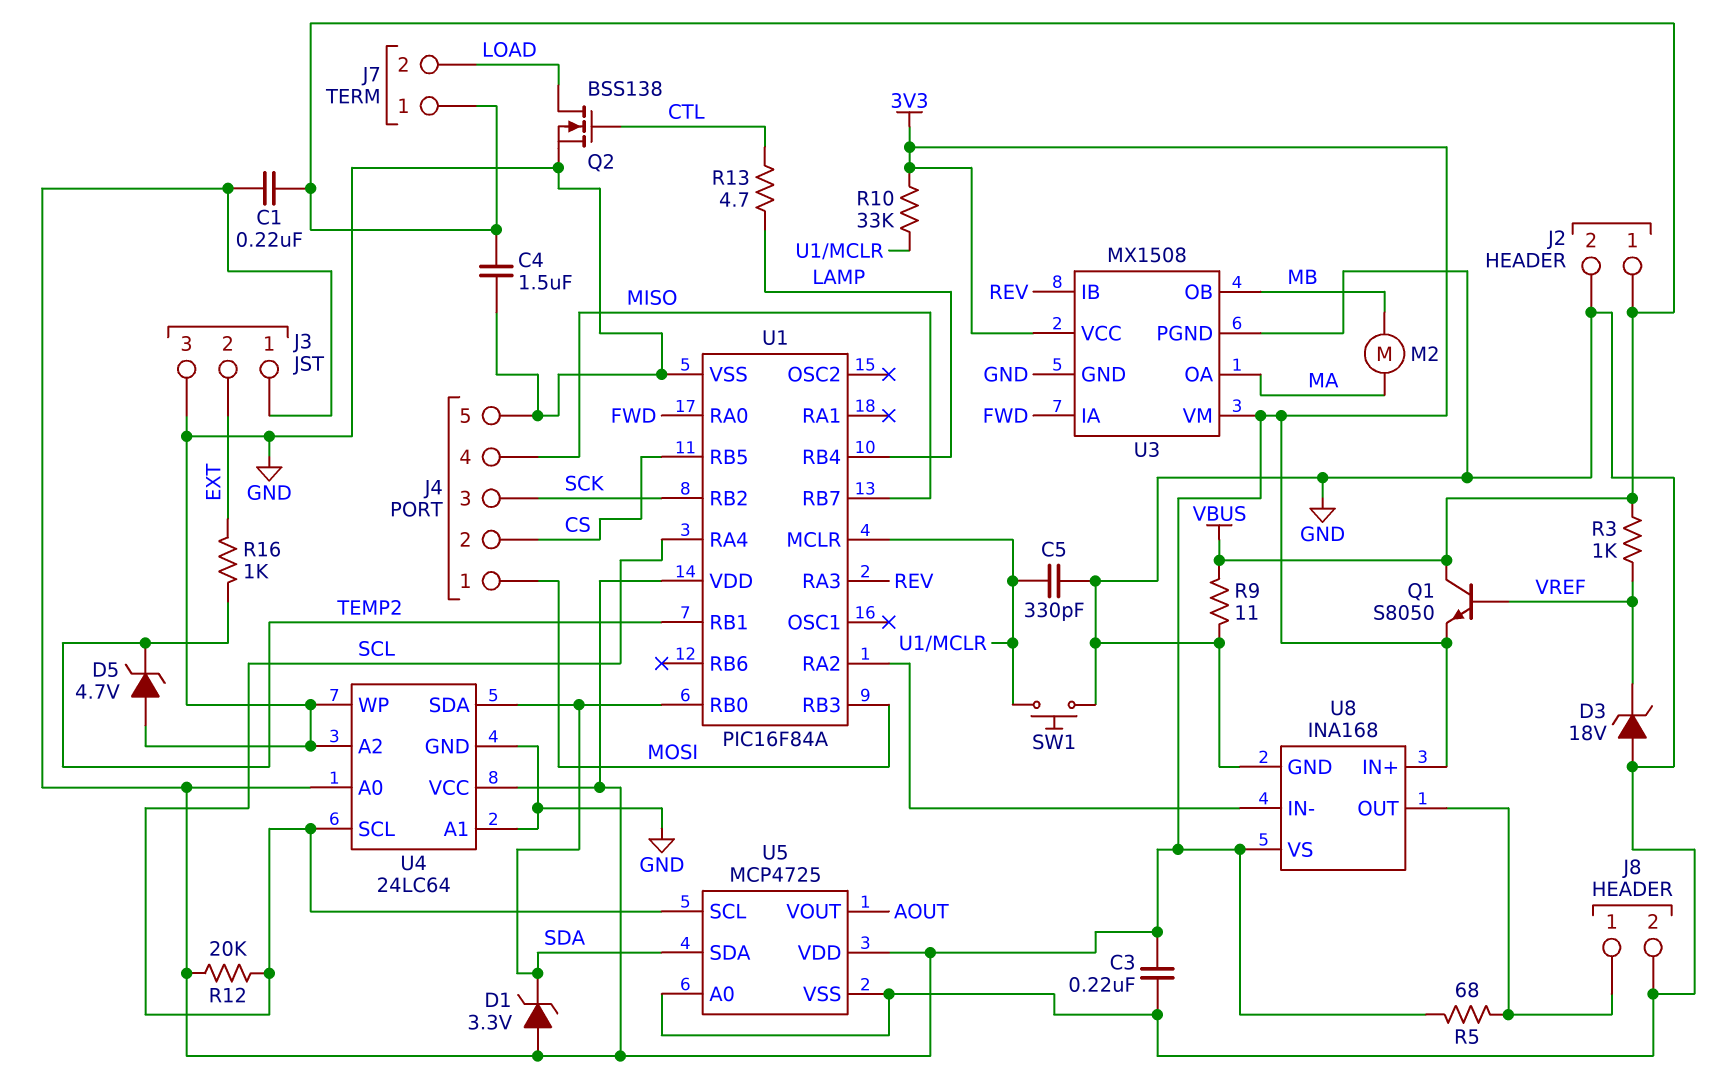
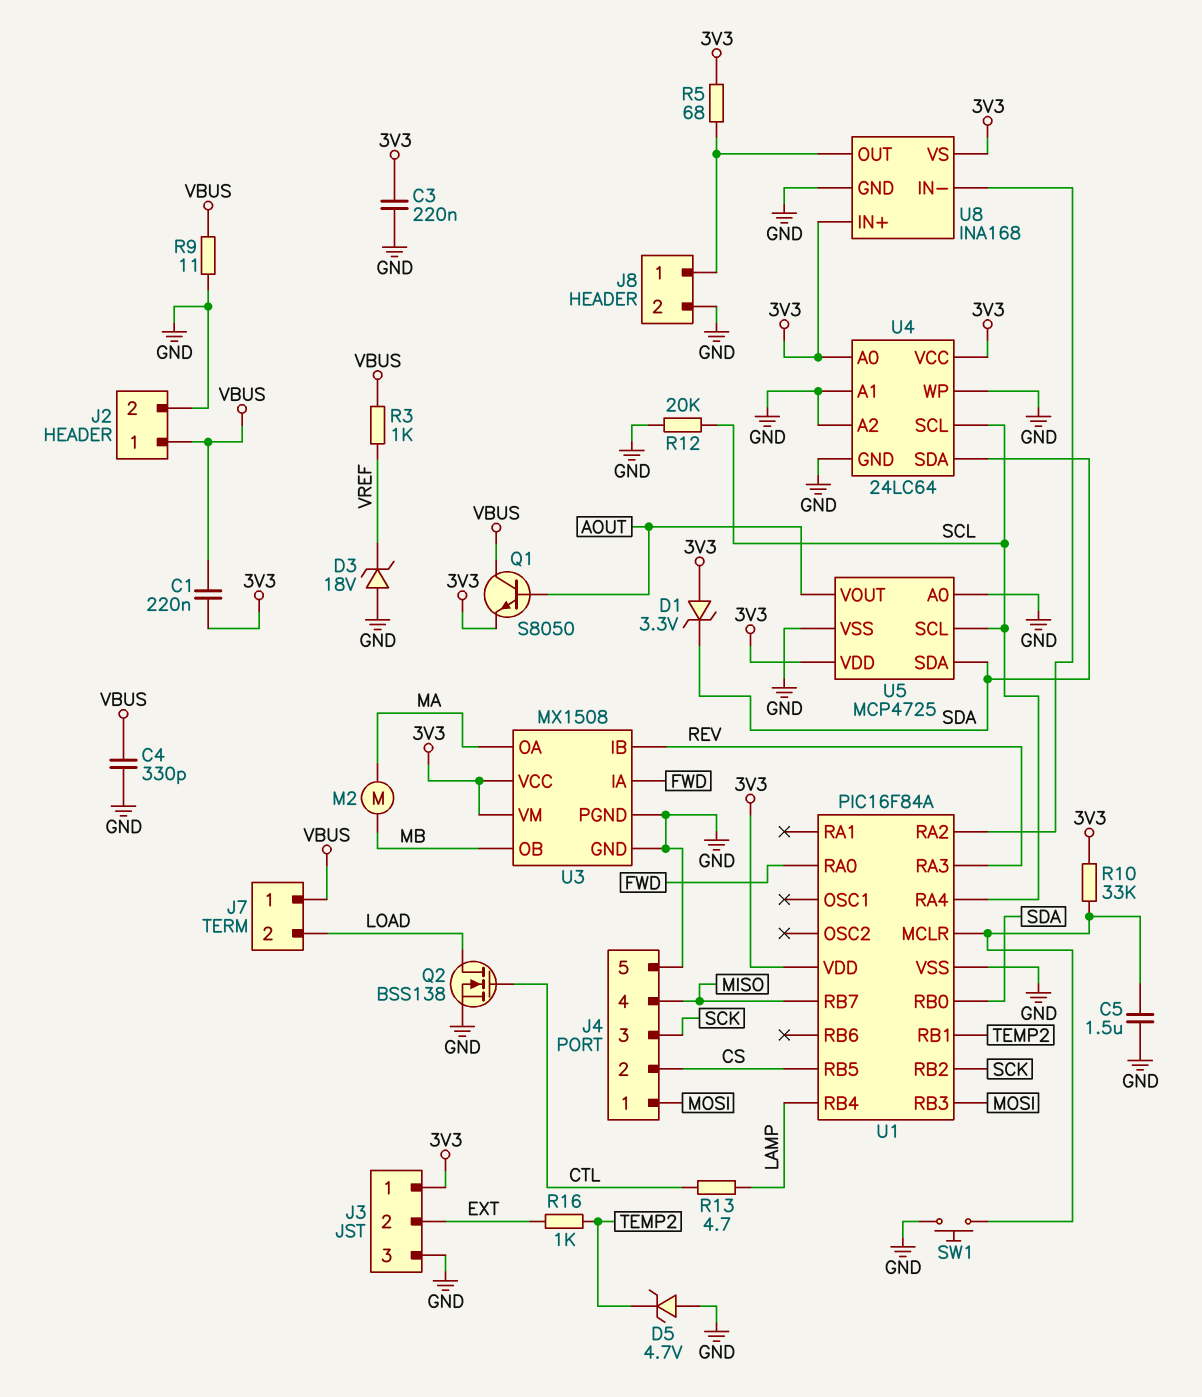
C4: 1.5uF (GND, VBUS) -> 330pF (GND, VBUS)
C5: 330pF (GND, U1/MCLR) -> 1.5uF (GND, U1/MCLR)
Q1: NPN S8050 (B VREF, C VBUS, E 3V3) -> NPN S8050 (B AOUT, C VBUS, E 3V3)
R12: 20k (3V3, SCL) -> 20k (GND, SCL)

